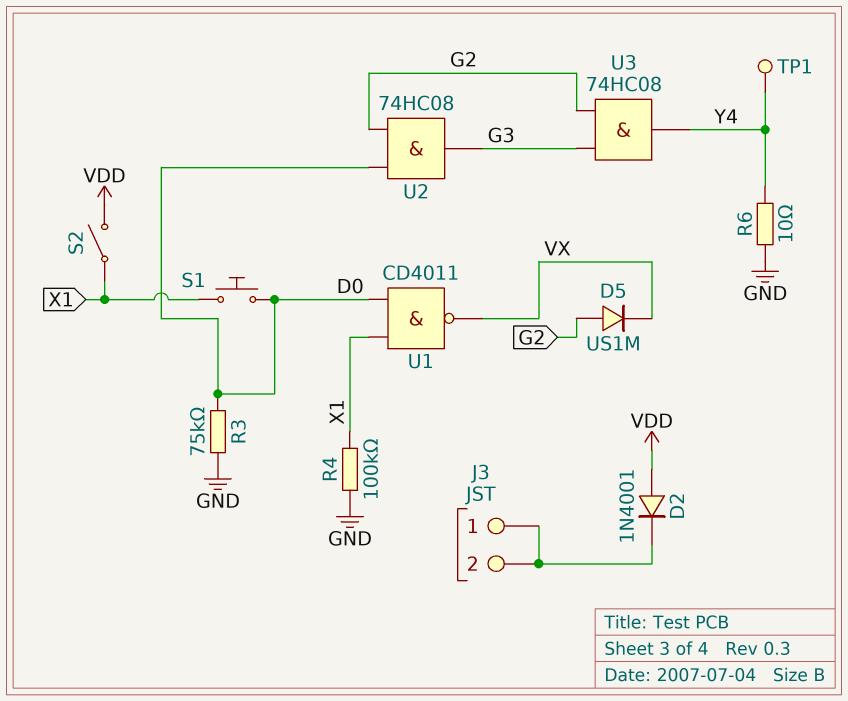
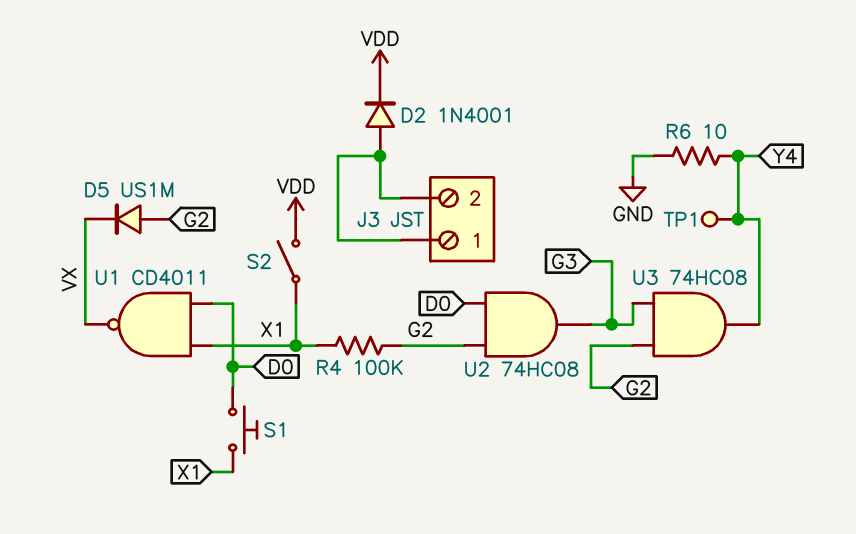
D2: diode 1N4001 (A VDD, K J3/1) -> diode 1N4001 (A J3/1, K VDD)
R3: 75k (D0, GND) -> none
R4: 100k (GND, X1) -> 100k (G2, X1)

